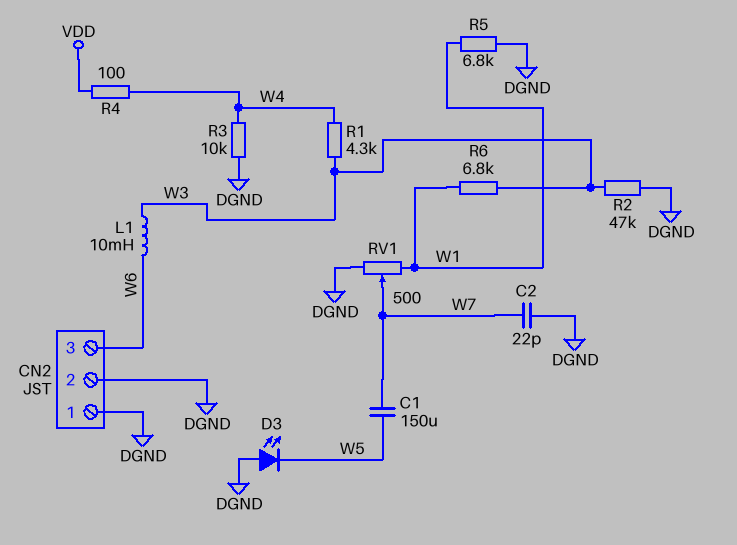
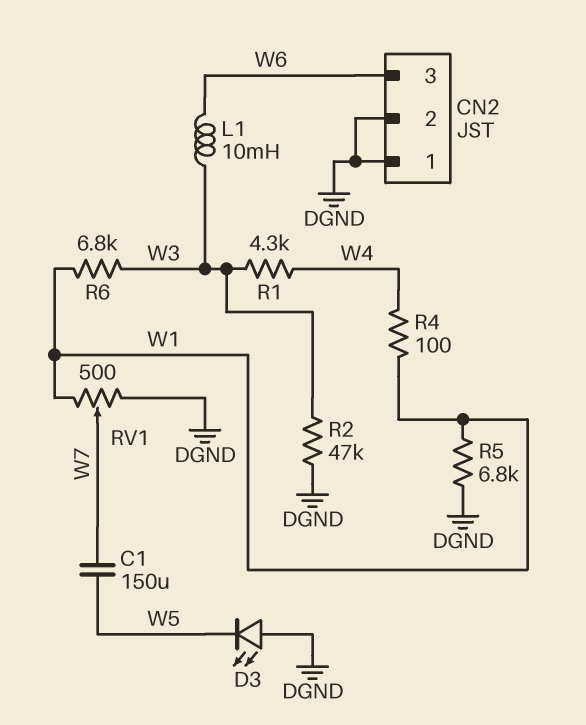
C2: 22pF (DGND, W7) -> none
R3: 10k (DGND, W4) -> none
R4: 100 (VDD, W4) -> 100 (W1, W4)

